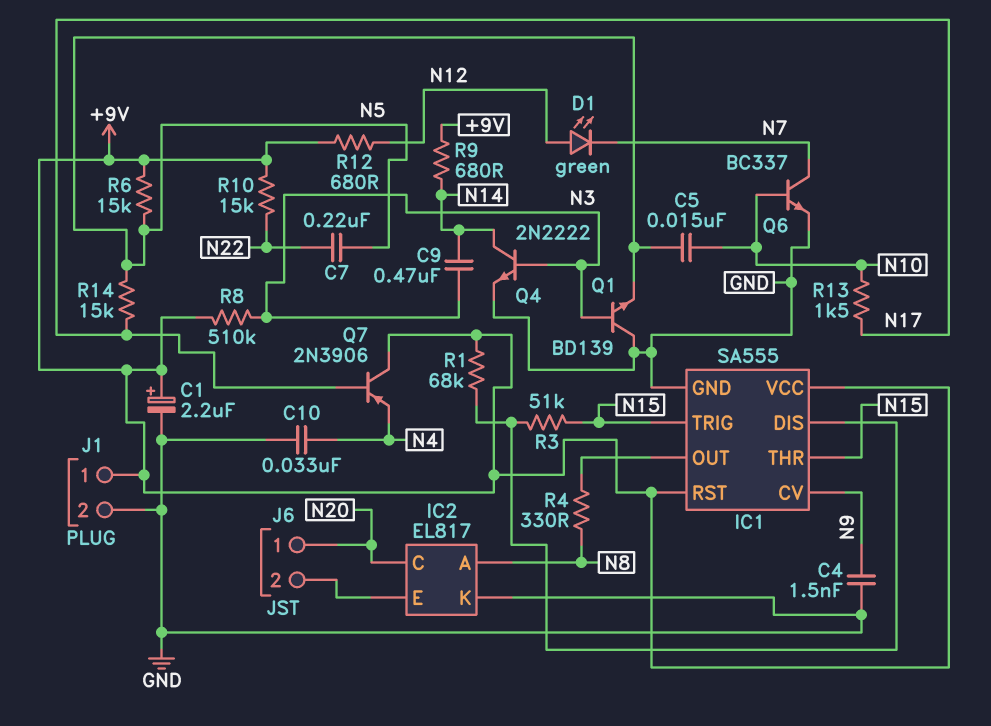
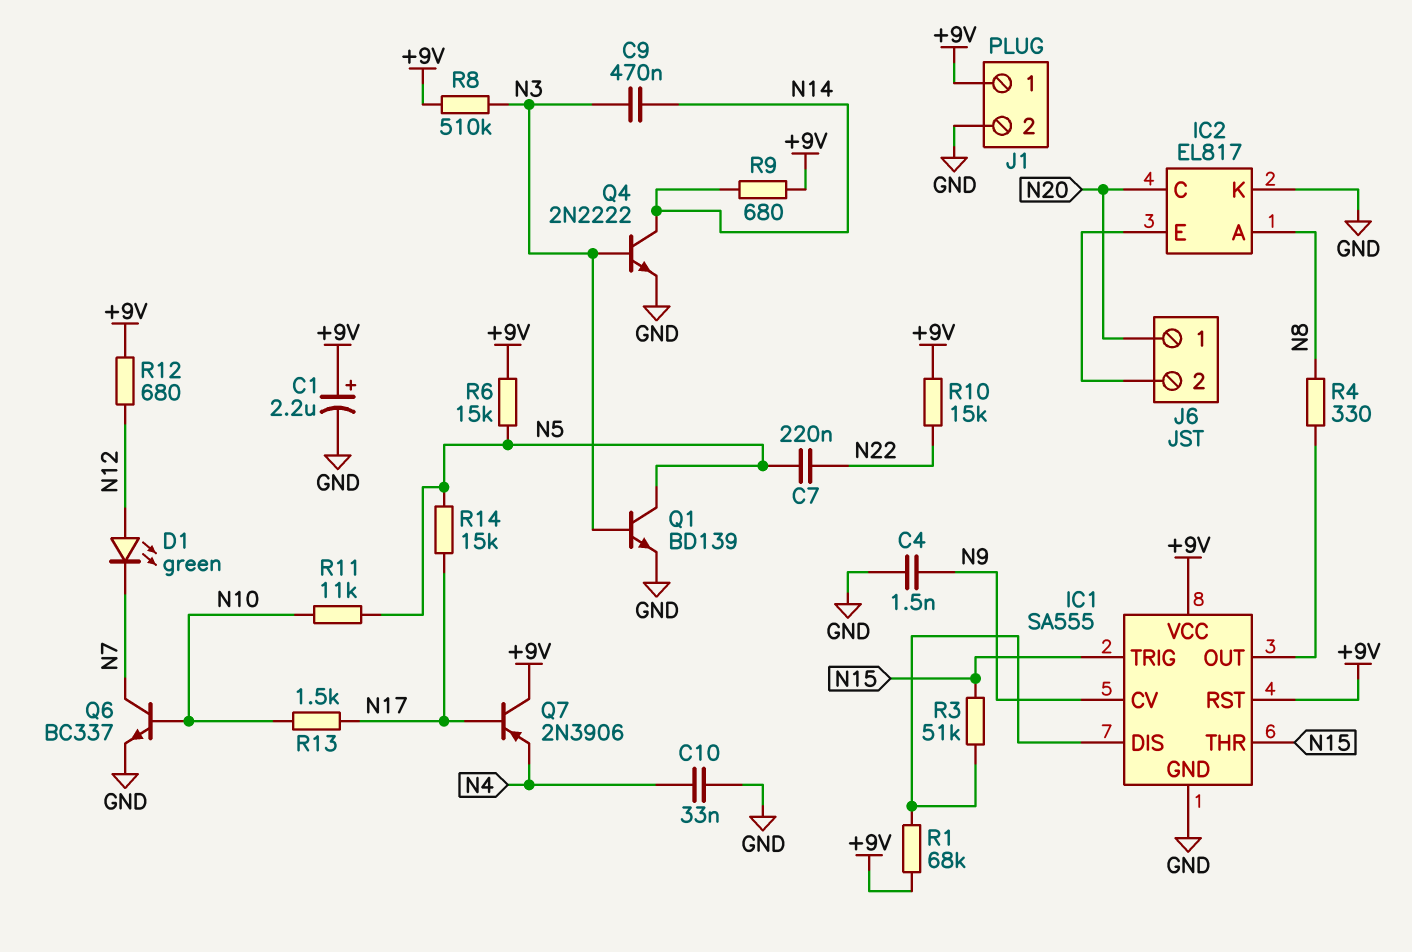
C5: 15nF (N5, N10) -> none
Q1: NPN BD139 (B N3, C GND, E N5) -> NPN BD139 (B N3, C N5, E GND)
R11: none -> 11k (N5, N10)

